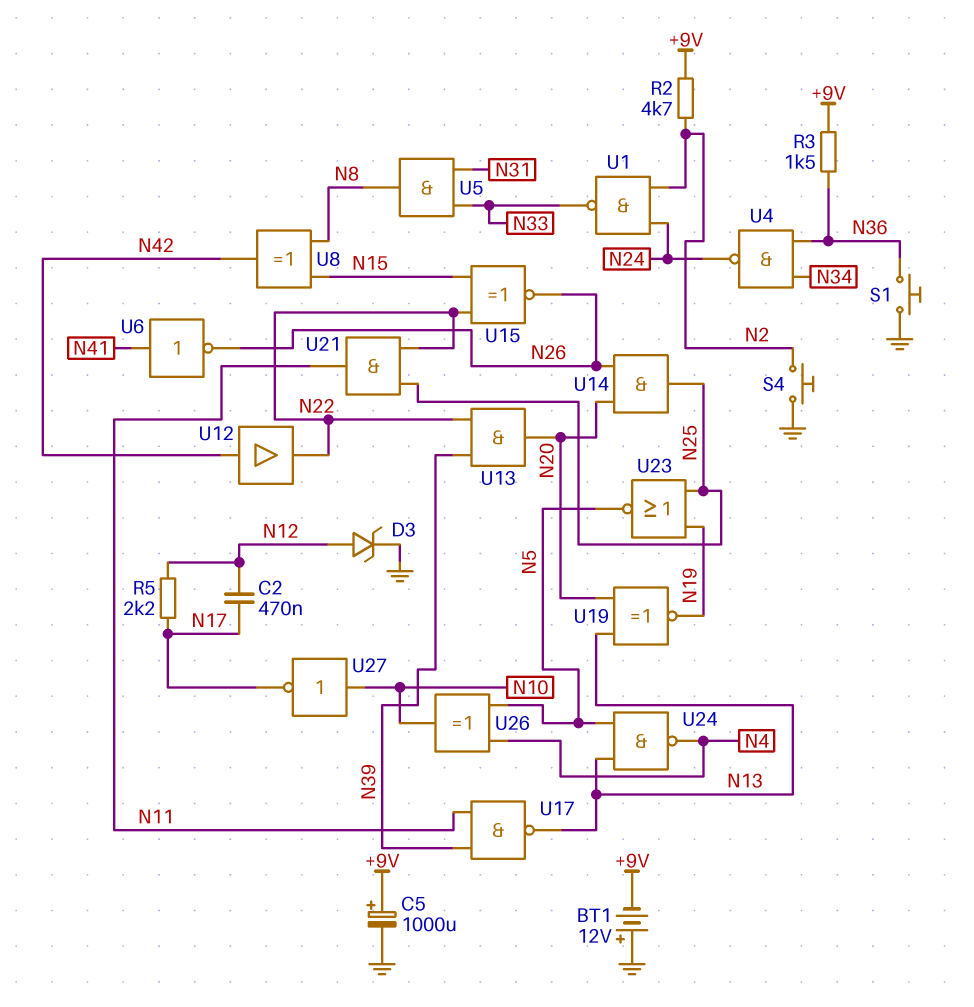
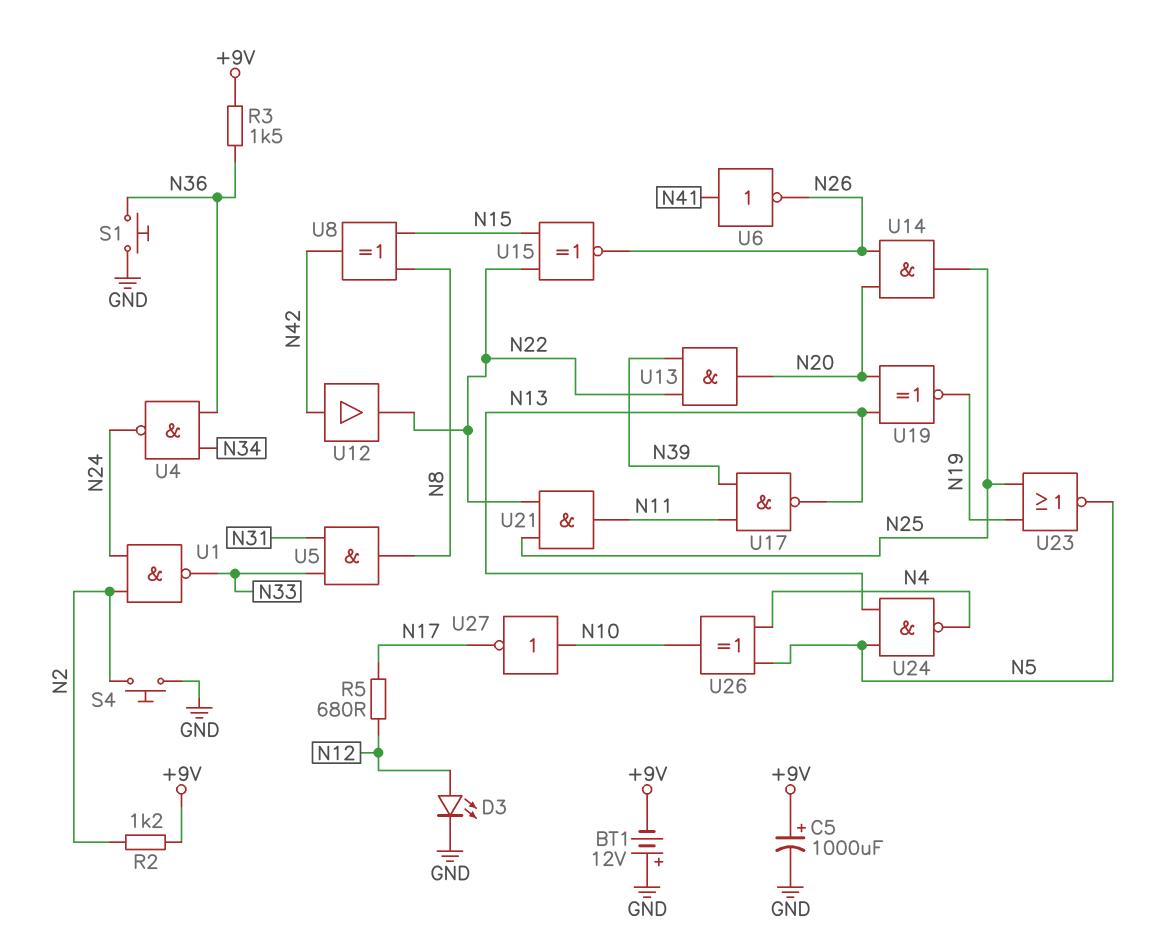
C2: 470nF (N12, N17) -> none
D3: zener (A N12, K GND) -> LED (A N12, K GND)
R2: 4.7k (+9V, N2) -> 1.2k (+9V, N2)
R5: 2.2k (N12, N17) -> 680 (N12, N17)

